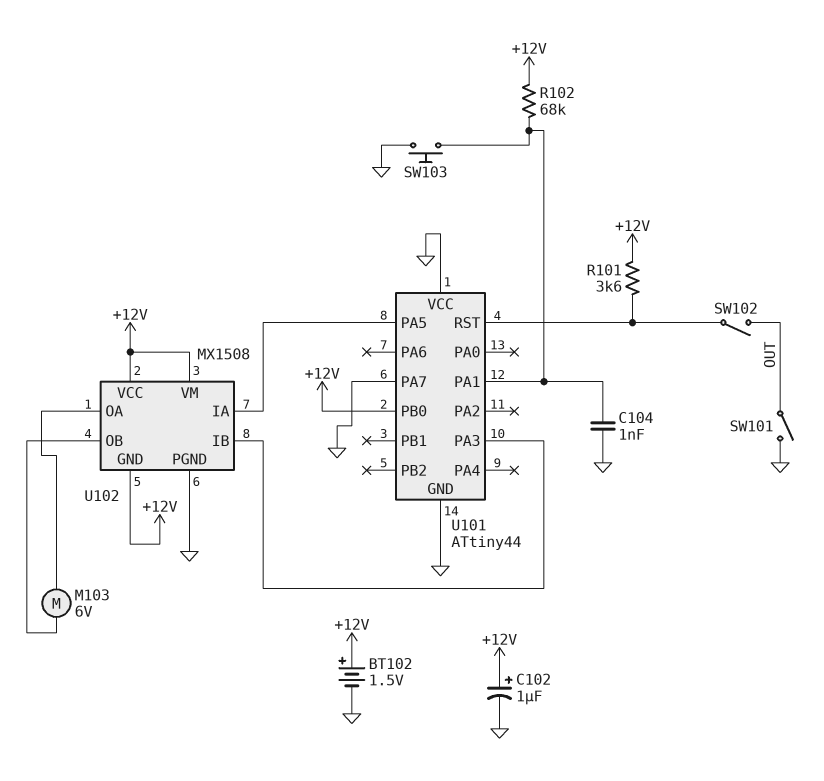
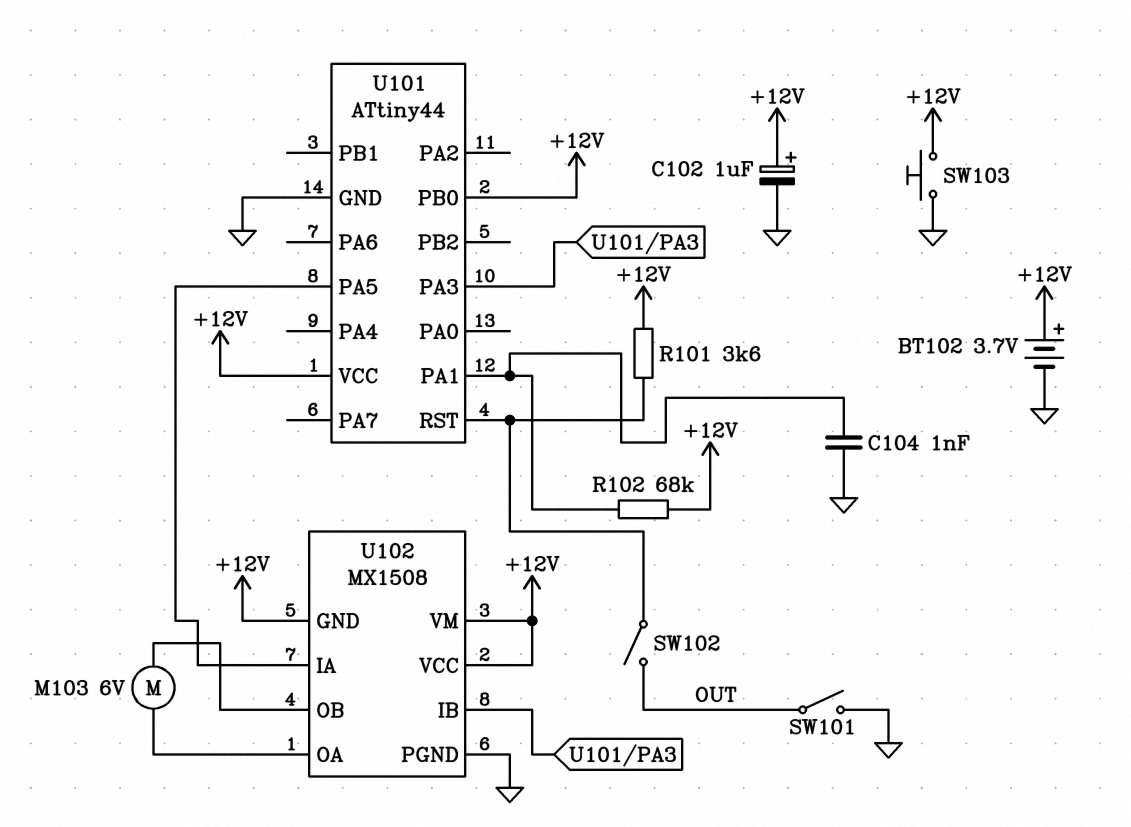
BT102: 1.5V (plus +12V, minus GND) -> 3.7V (plus +12V, minus GND)
SW103: button (GND, U101/PA1) -> button (+12V, GND)
U101 pin PA7: GND -> none
U101 pin VCC: GND -> +12V

